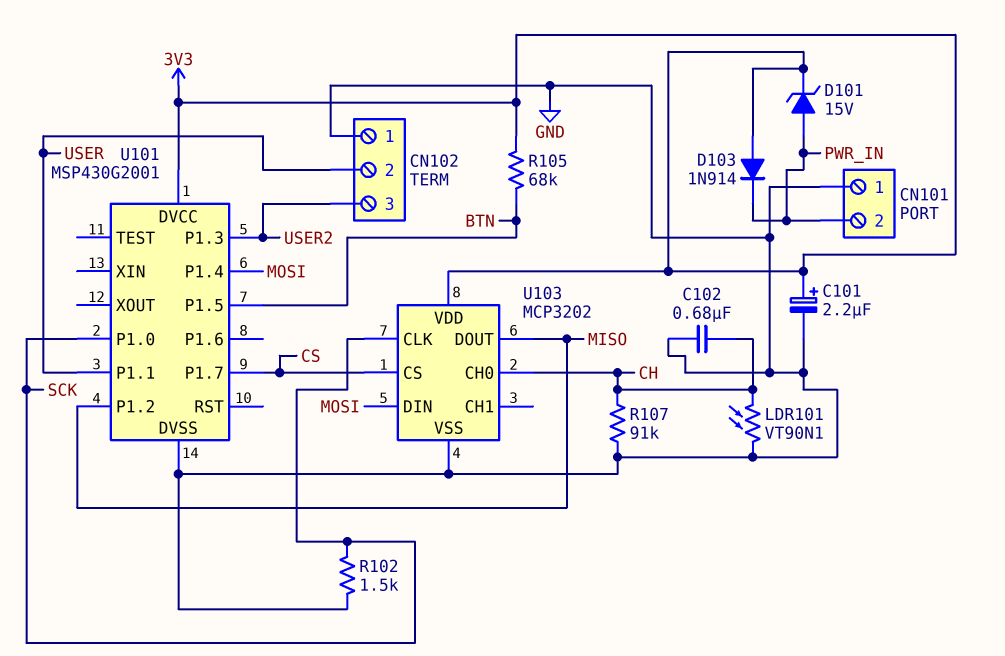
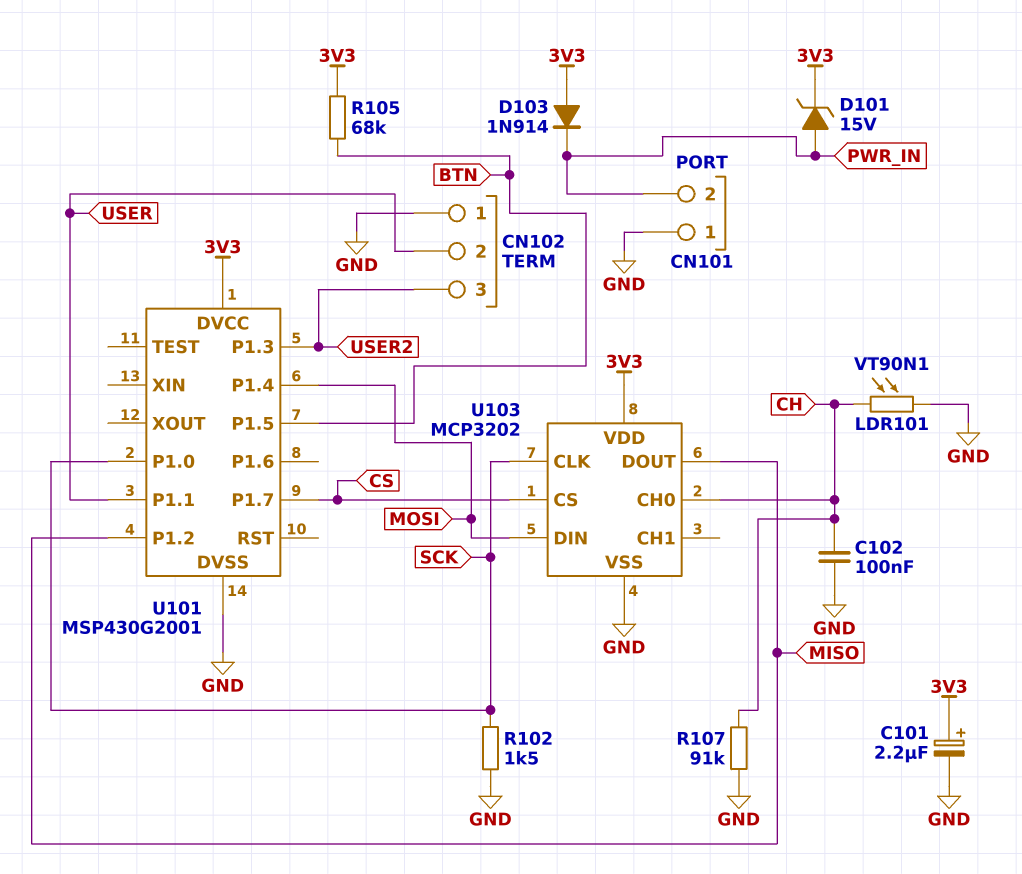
C102: 680nF (CH, GND) -> 100nF (CH, GND)

